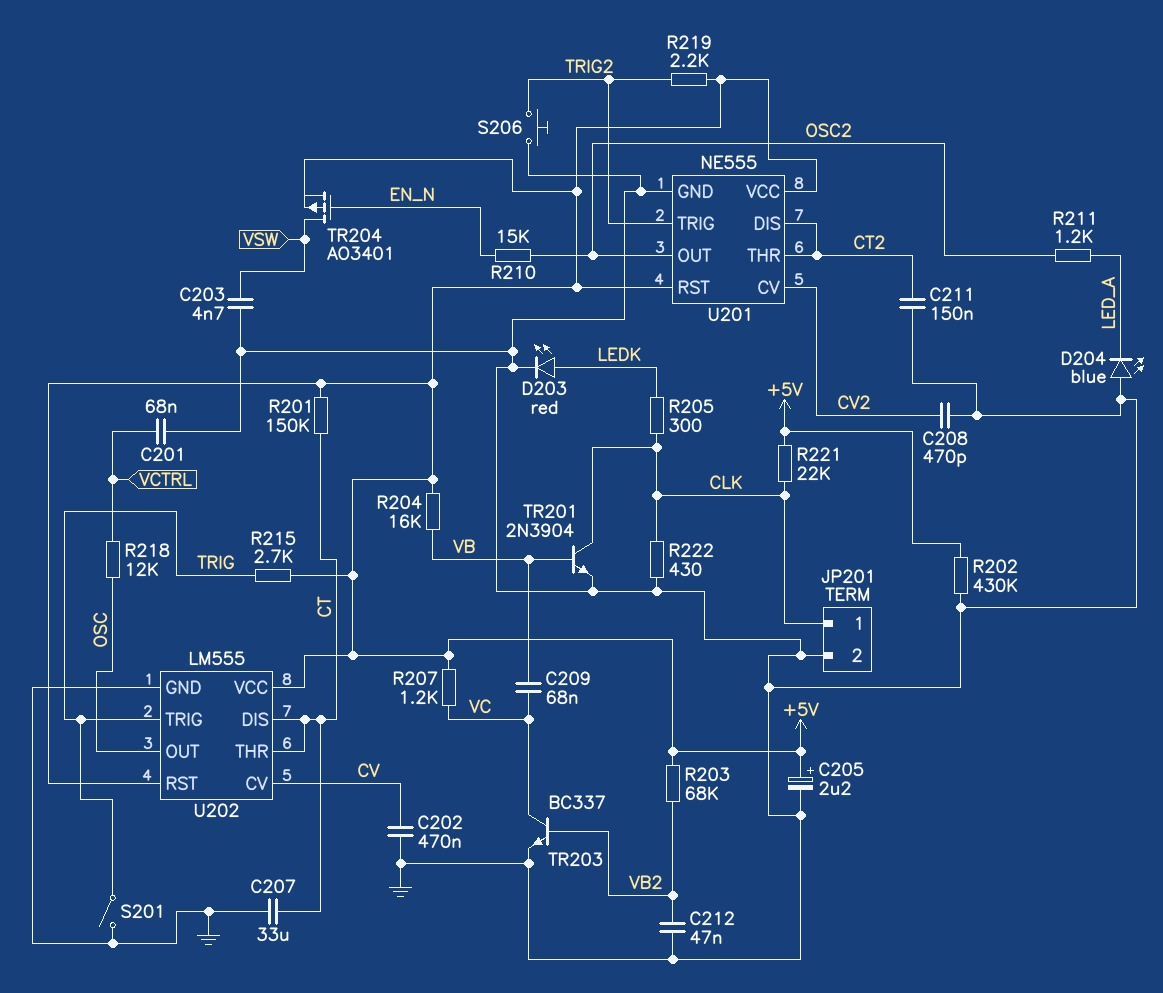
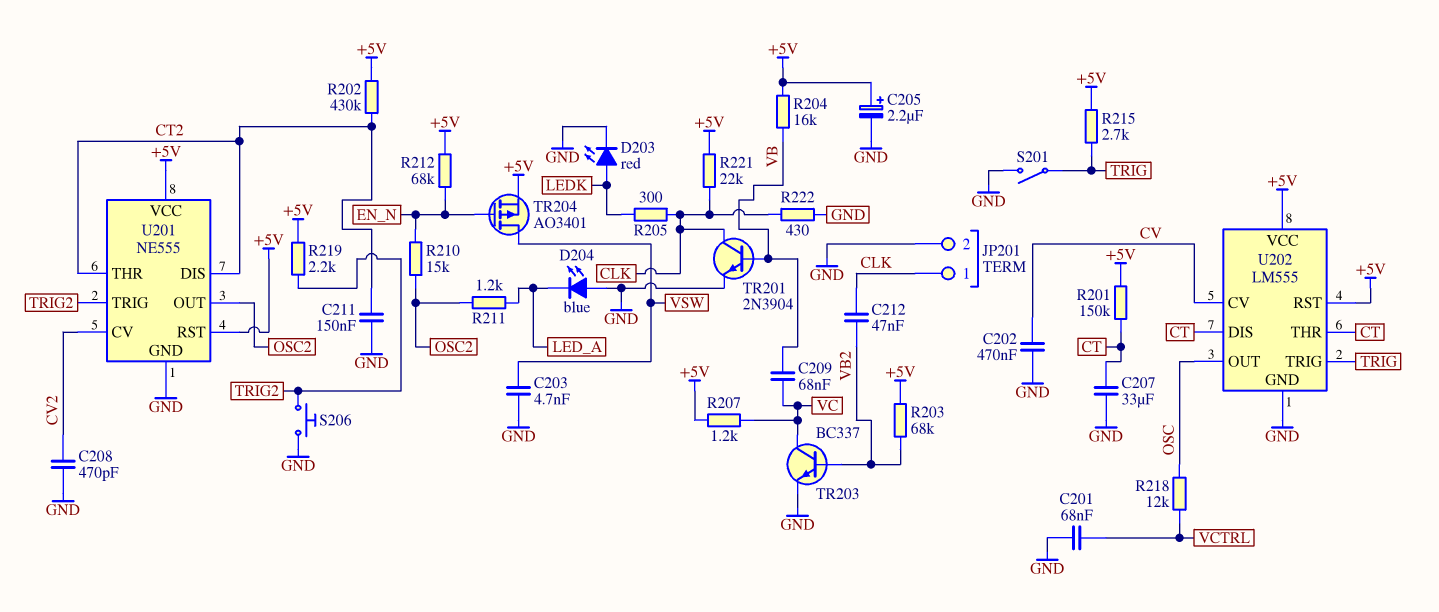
C212: 47nF (GND, VB2) -> 47nF (CLK, VB2)
R202: 430k (+5V, GND) -> 430k (+5V, CT2)
R212: none -> 68k (+5V, EN_N)

